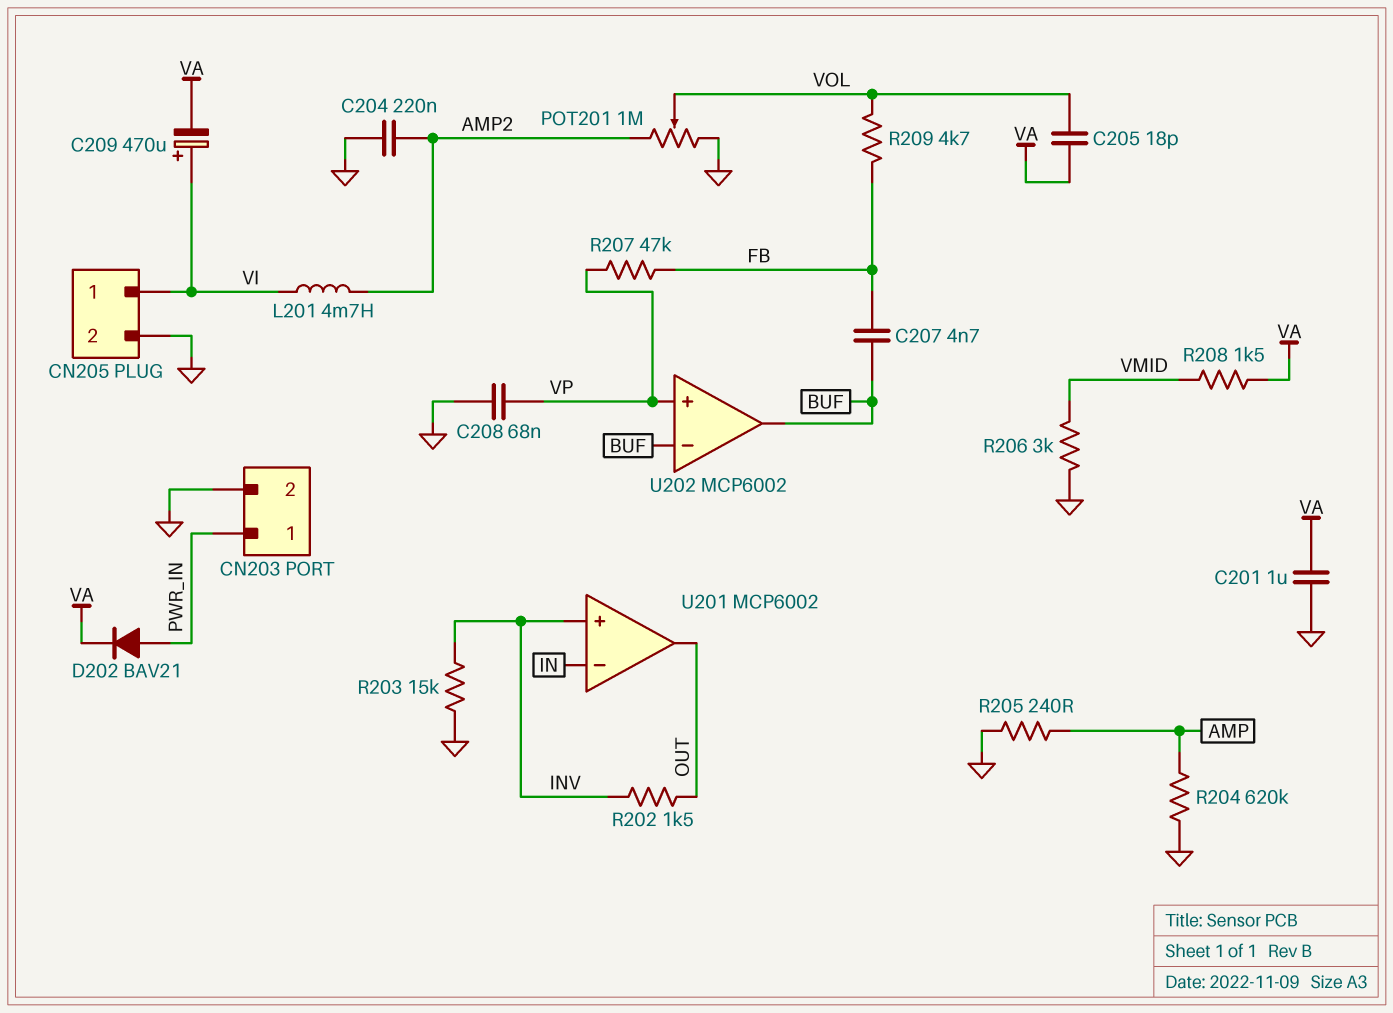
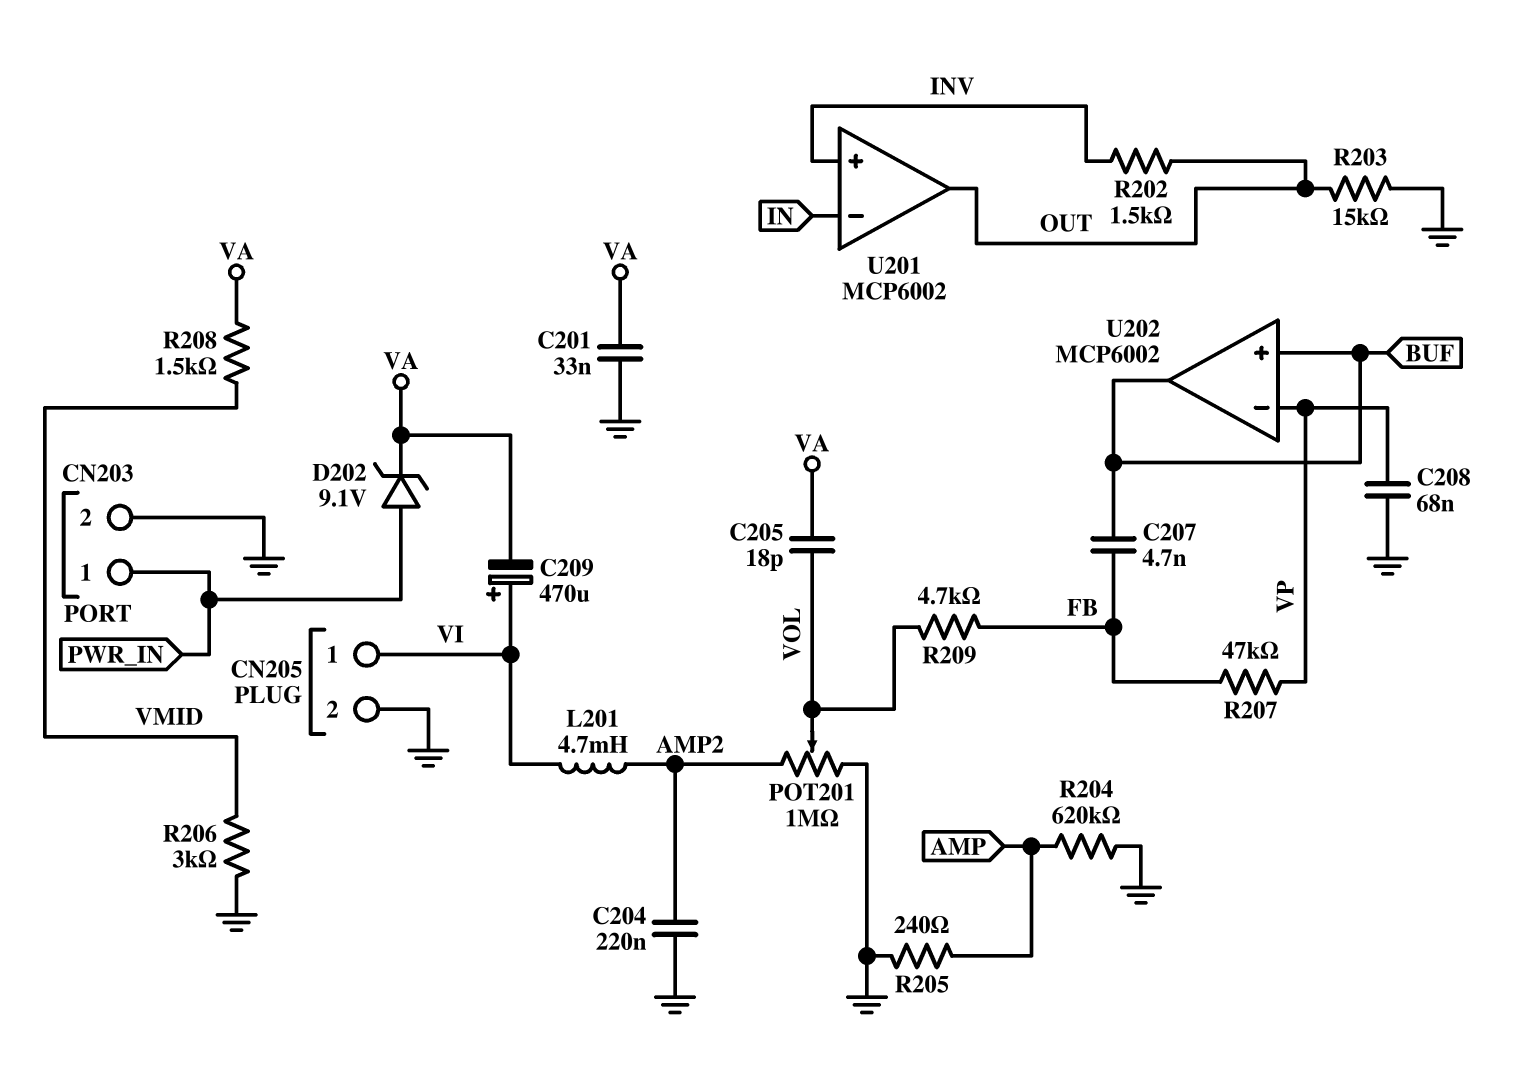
C201: 1uF (GND, VA) -> 33nF (GND, VA)
D202: diode BAV21 (A PWR_IN, K VA) -> zener 9.1V (A PWR_IN, K VA)
R203: 15k (GND, INV) -> 15k (GND, OUT)
U202 pin in+: VP -> BUF
U202 pin in-: BUF -> VP

